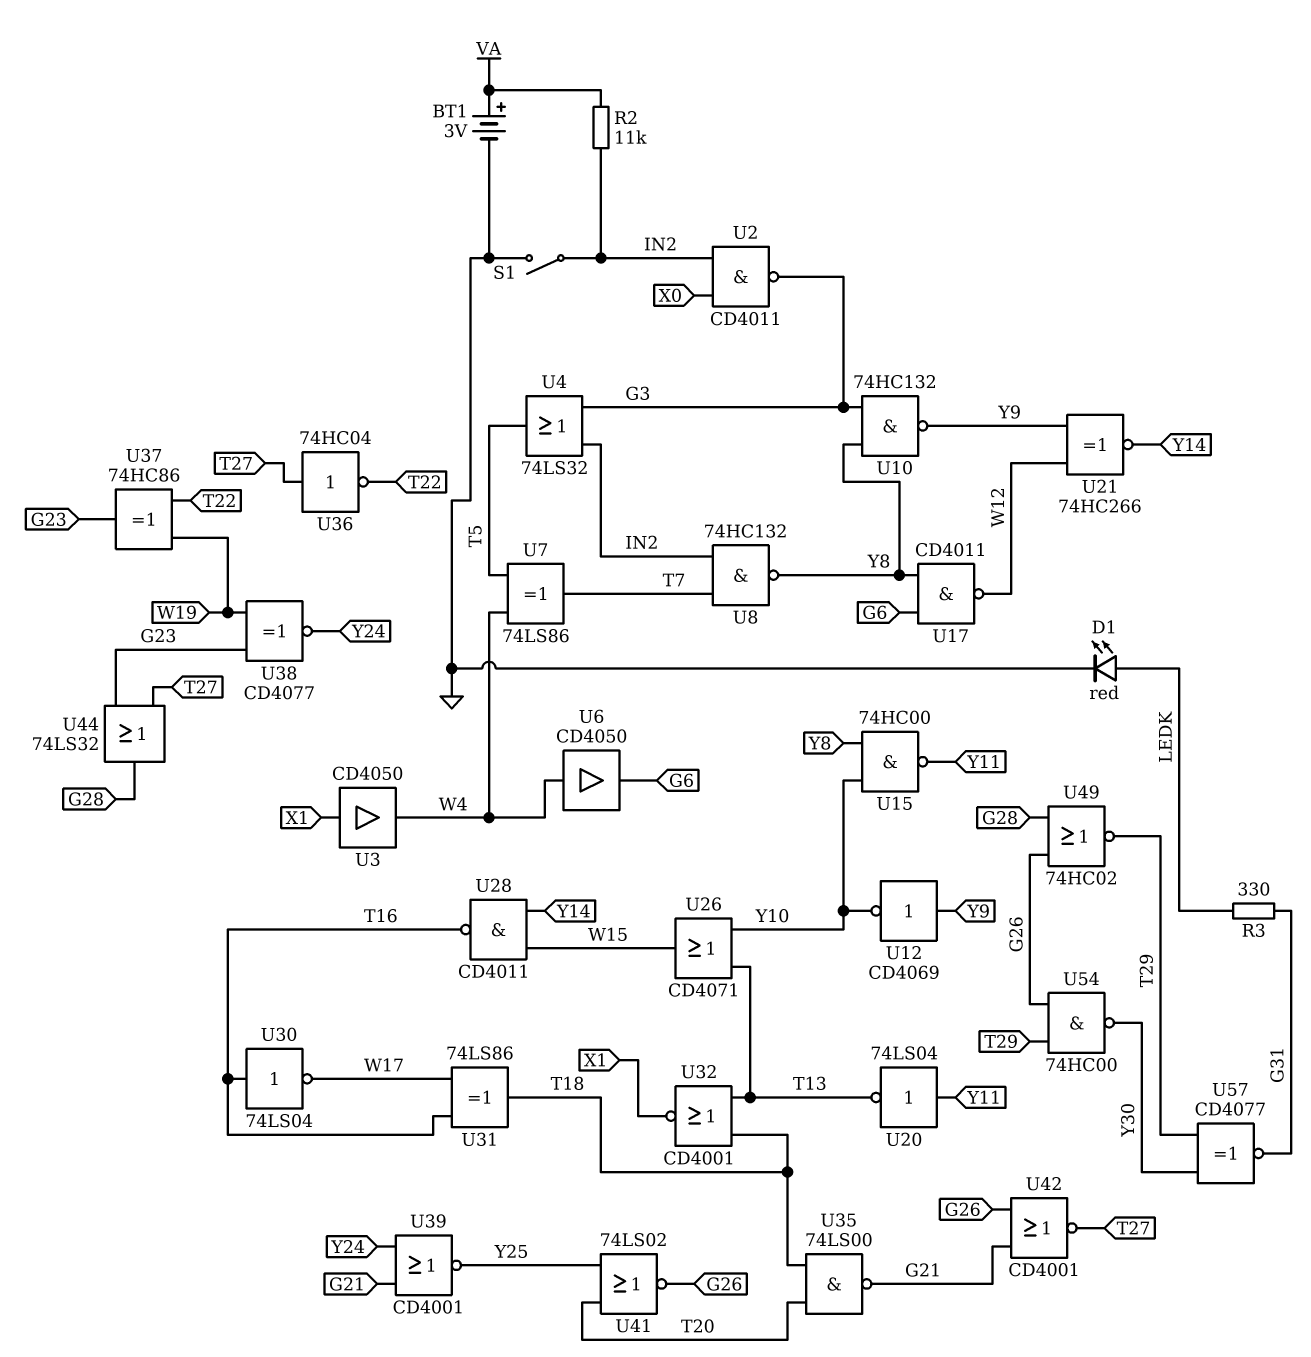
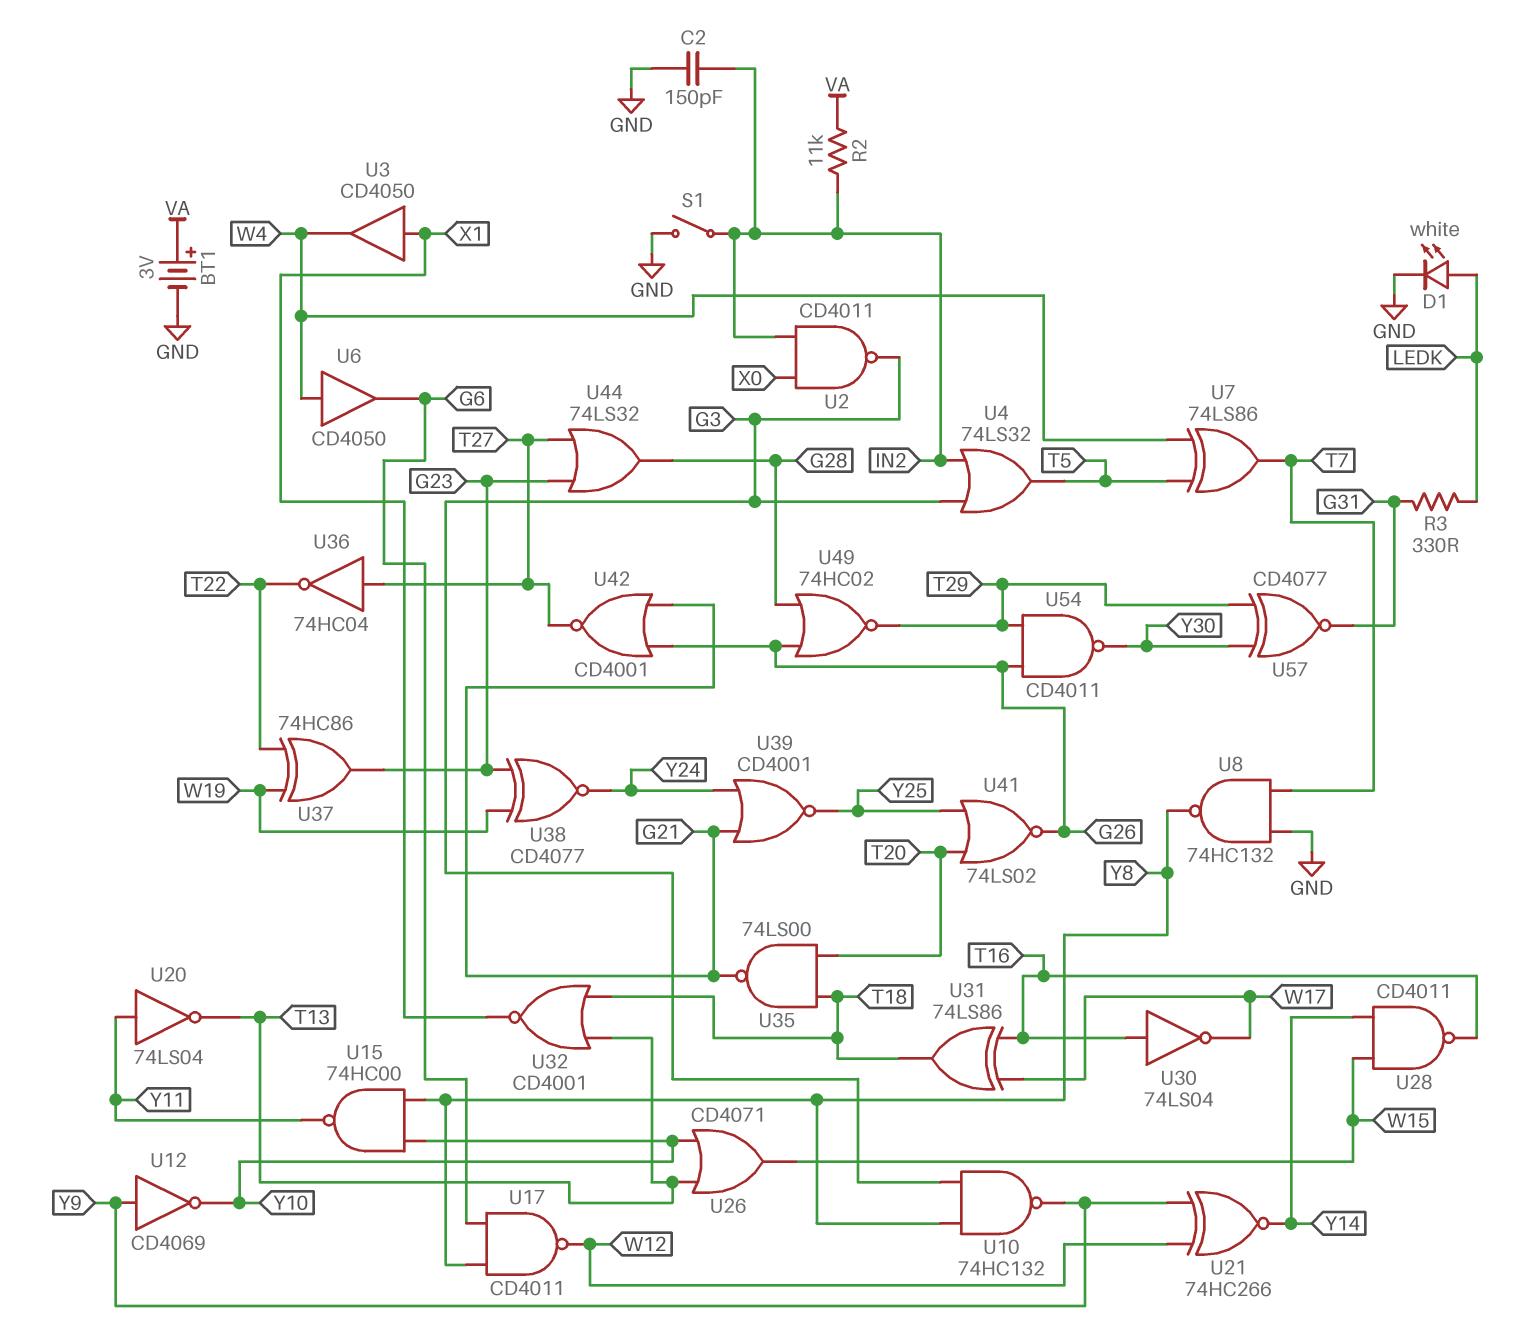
C2: none -> 150pF (GND, IN2)
D1: LED red (A LEDK, K GND) -> LED white (A LEDK, K GND)
U8: NAND 74HC132 (in IN2, in T7, out Y8) -> NAND 74HC132 (in GND, in T7, out Y8)
U54: NAND 74HC00 (in G26, in T29, out Y30) -> NAND CD4011 (in G26, in T29, out Y30)

